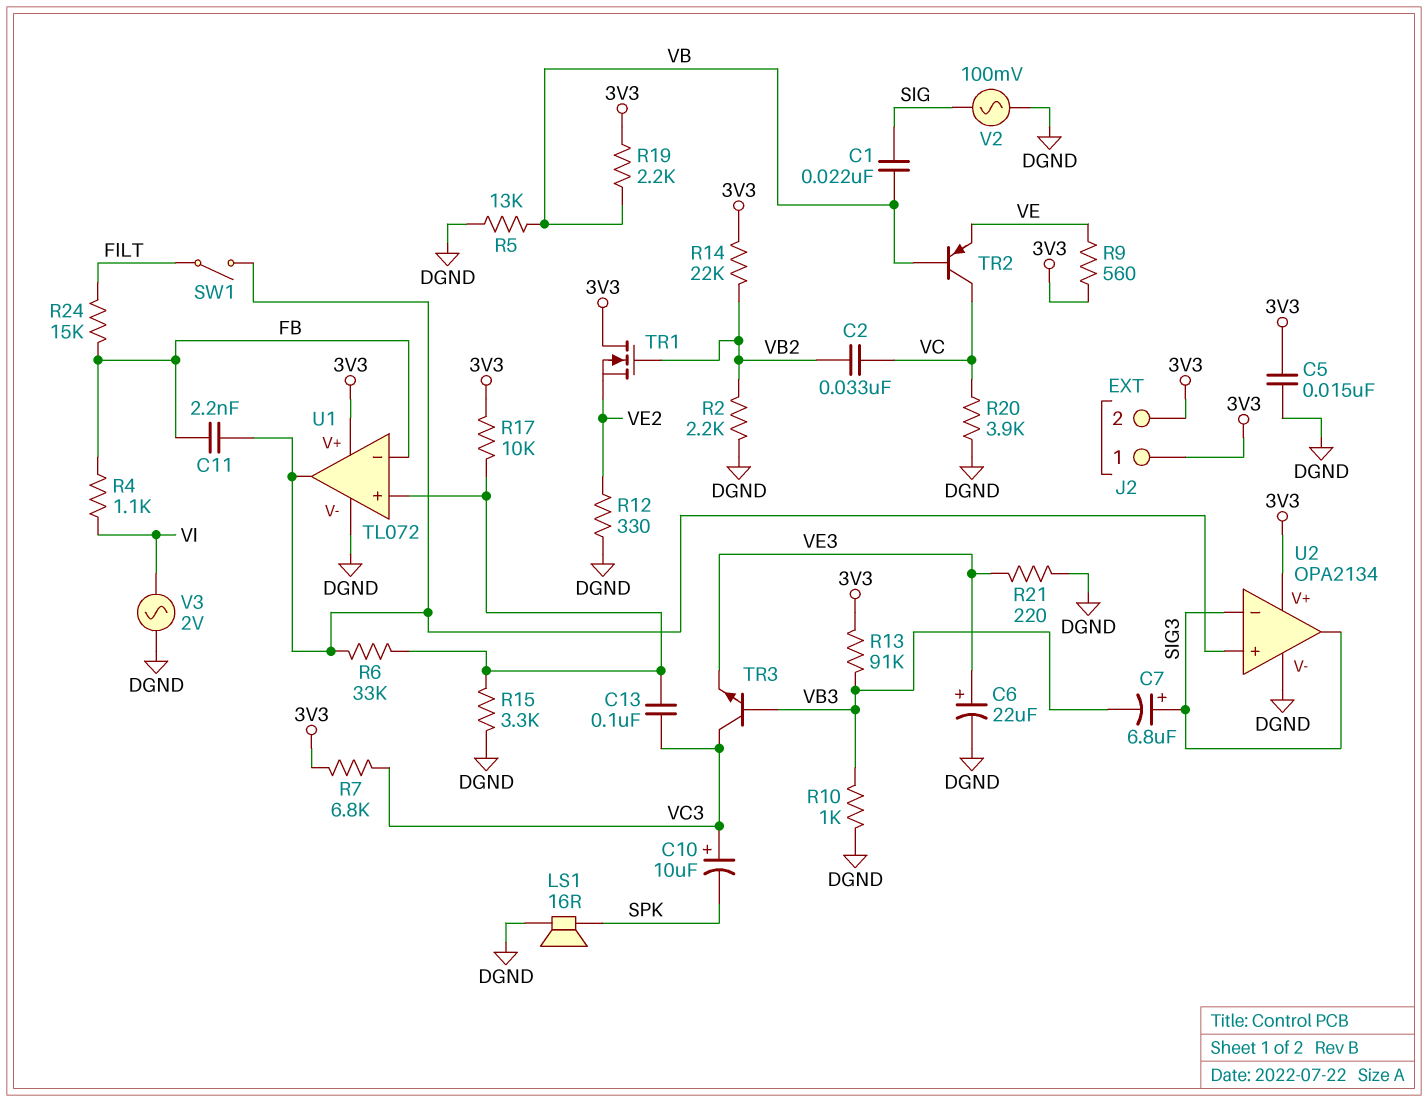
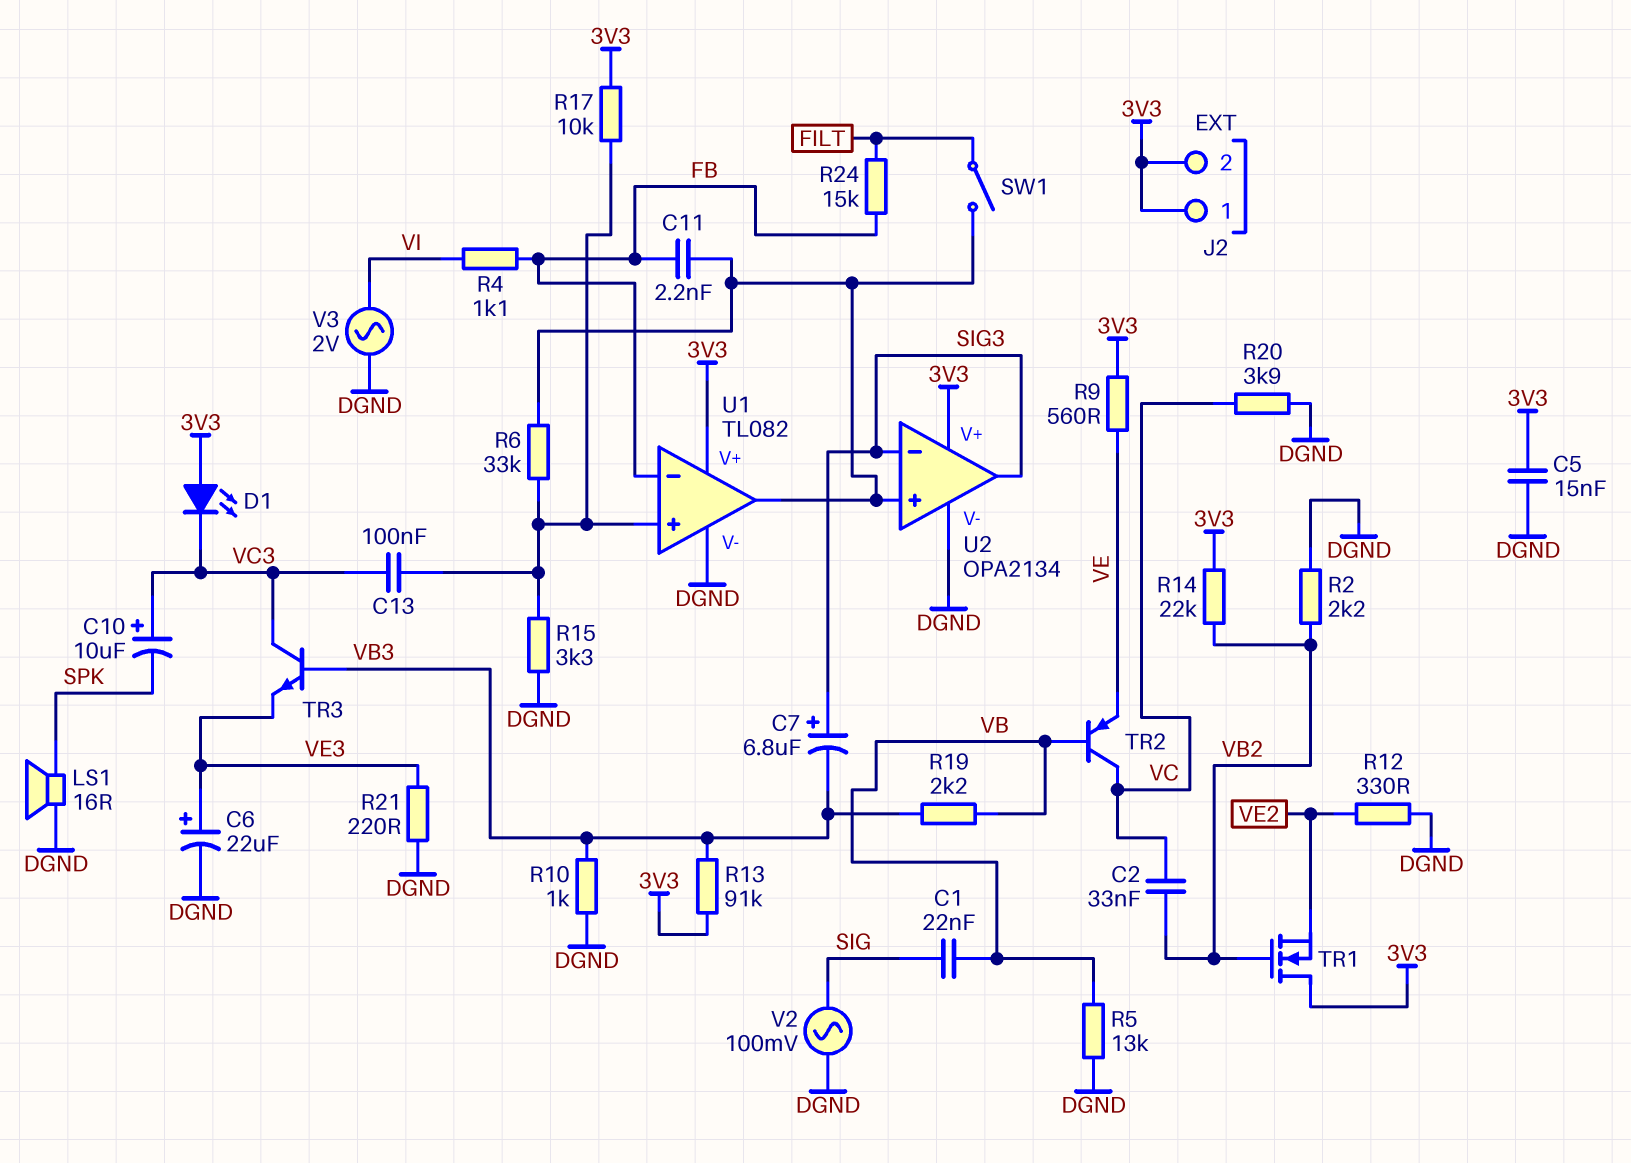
D1: none -> LED (A 3V3, K VC3)
R7: 6.8k (3V3, VC3) -> none
R19: 2.2k (3V3, VB) -> 2.2k (VB, VB3)
U1: TL072 -> TL082

